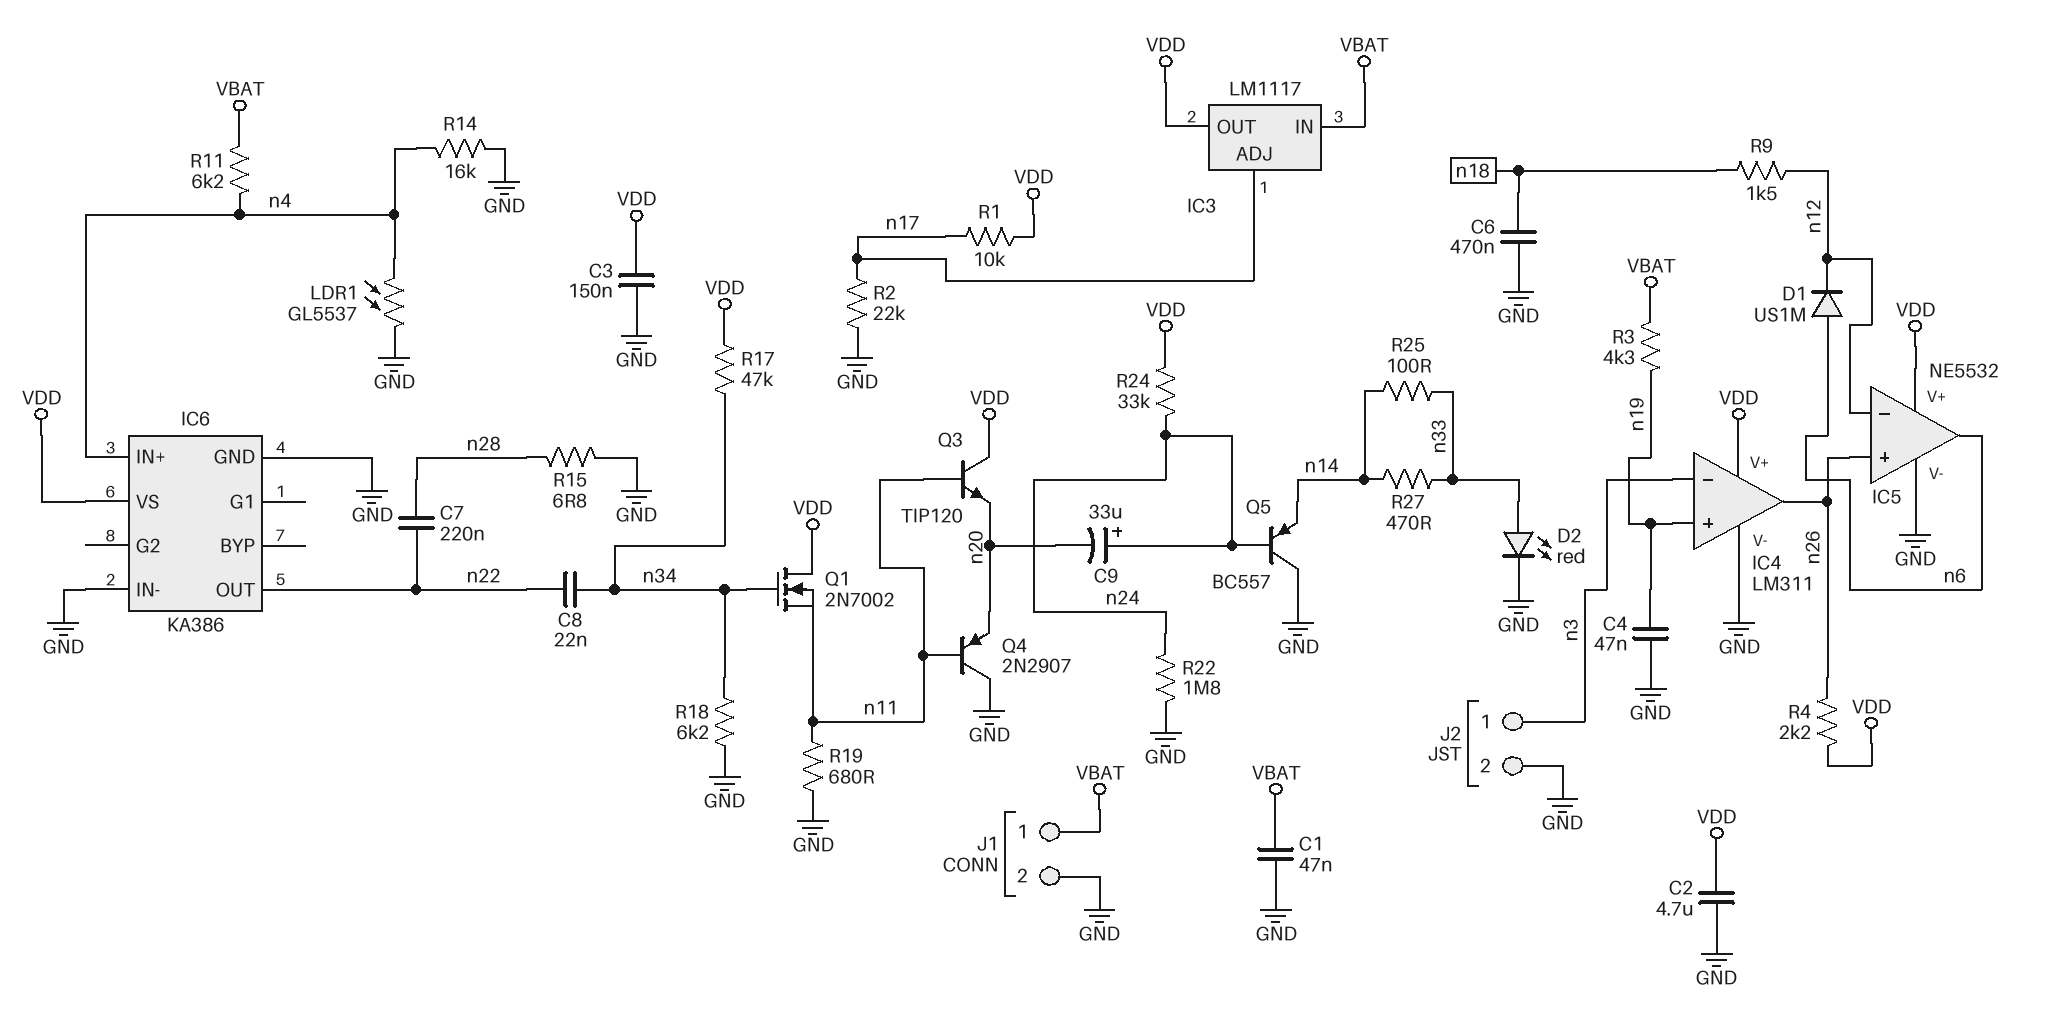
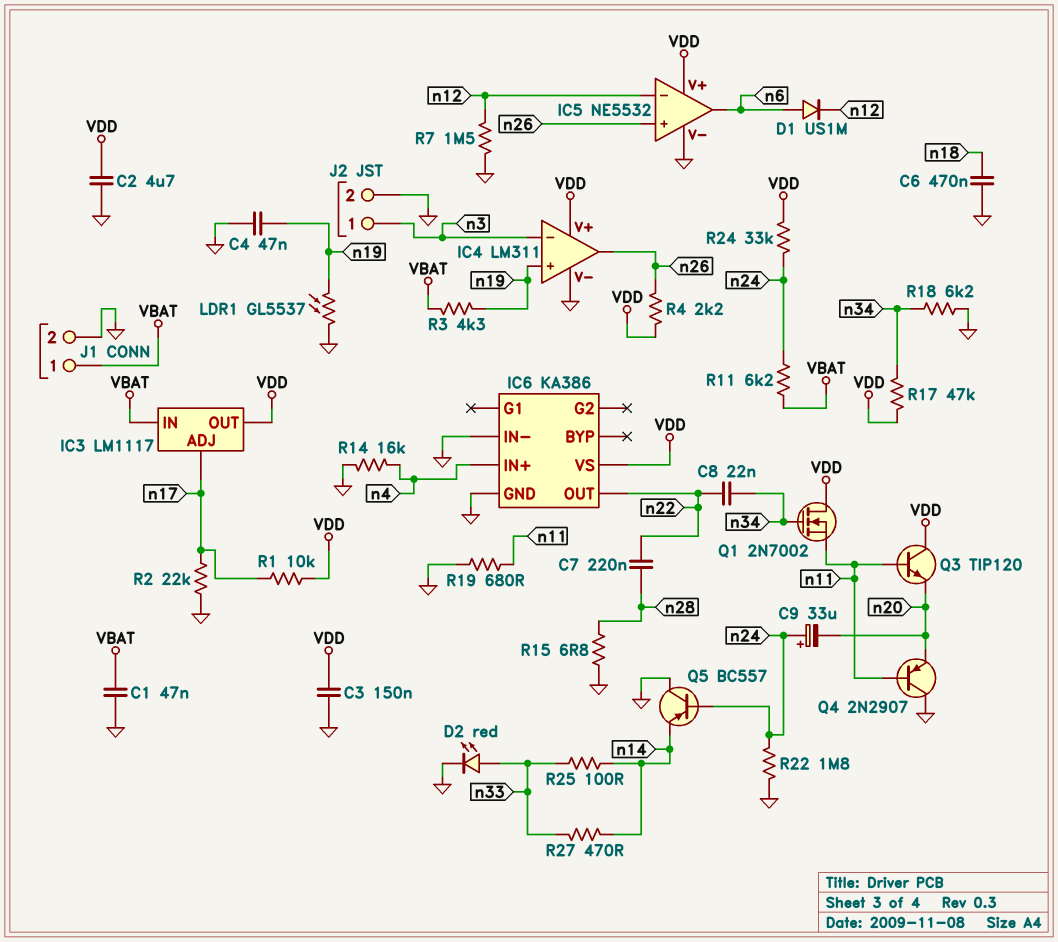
LDR1: GL5537 (GND, n4) -> GL5537 (GND, n19)
R7: none -> 1.5M (GND, n12)
R9: 1.5k (n12, n18) -> none
R11: 6.2k (VBAT, n4) -> 6.2k (VBAT, n24)

